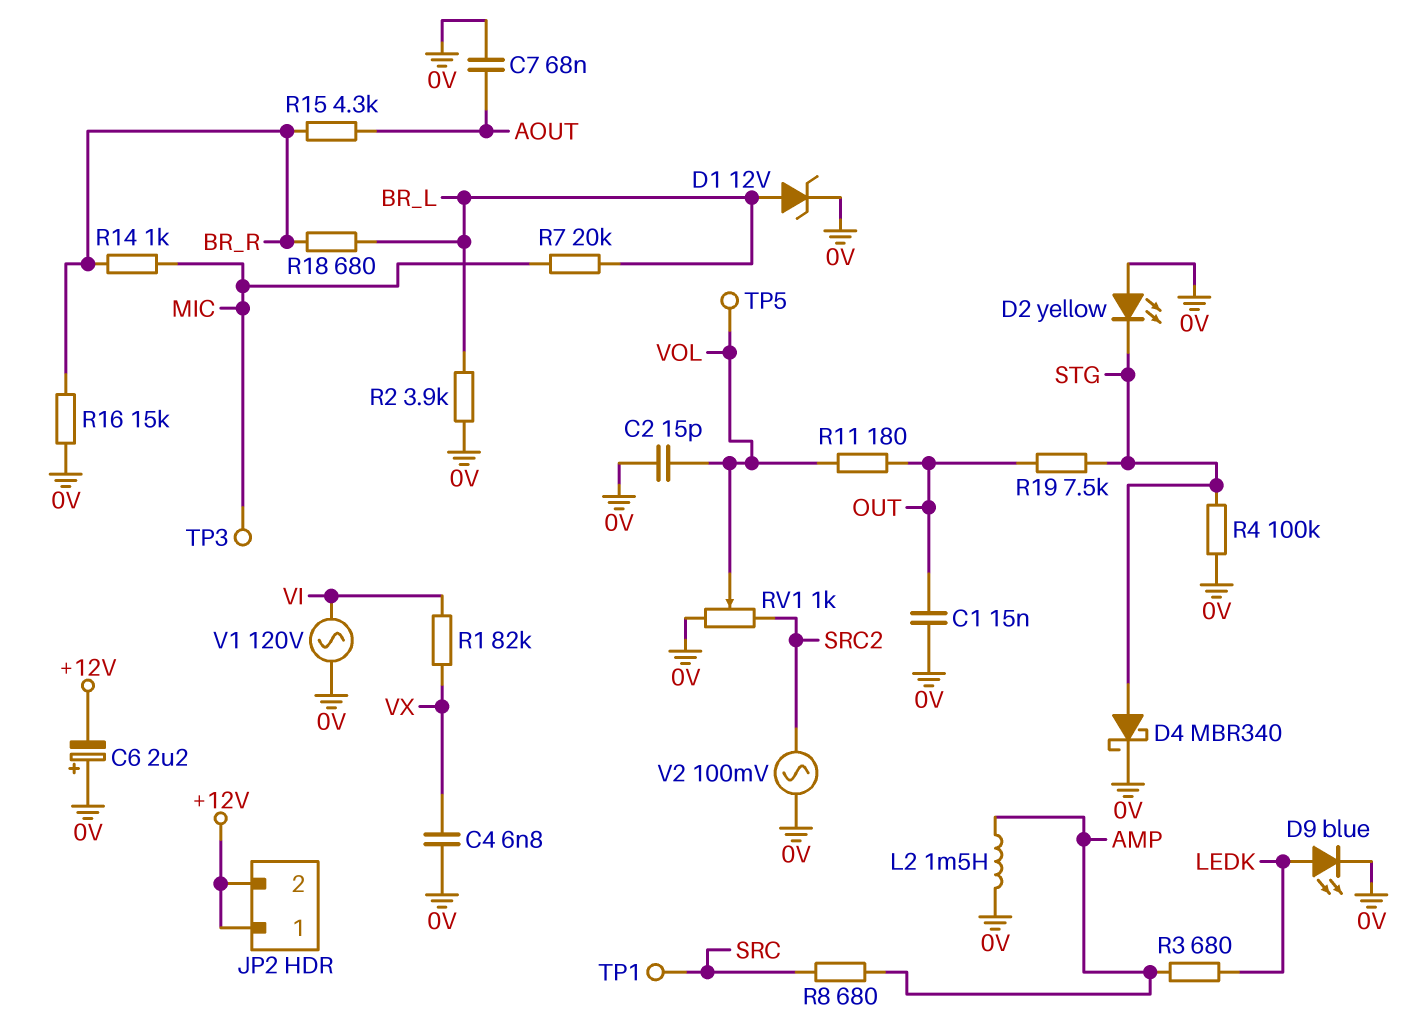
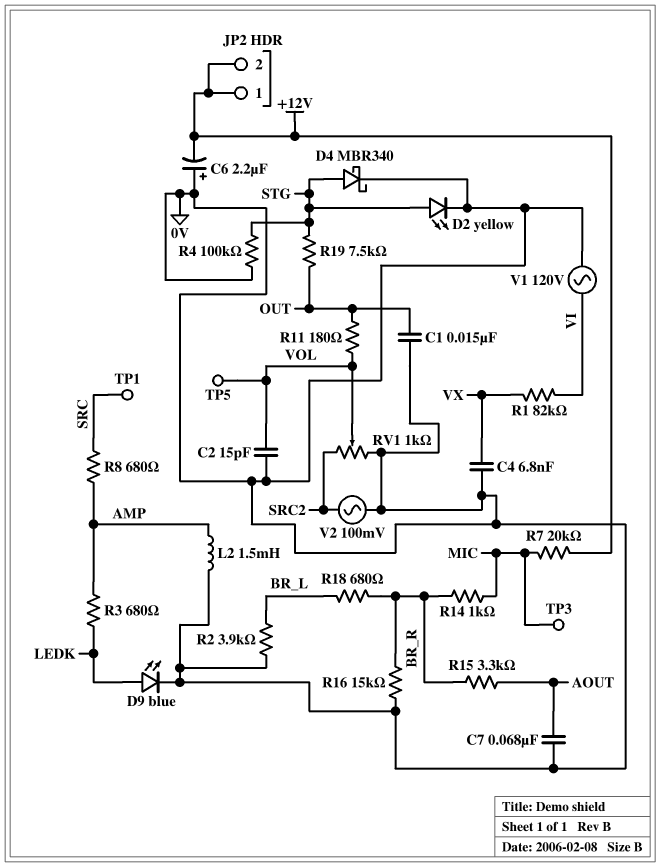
D1: zener 12V (A BR_L, K 0V) -> none
D2: LED yellow (A 0V, K STG) -> LED yellow (A STG, K 0V)
R7: 20k (BR_L, MIC) -> 20k (+12V, MIC)
R15: 4.3k (AOUT, BR_R) -> 3.3k (AOUT, BR_R)

